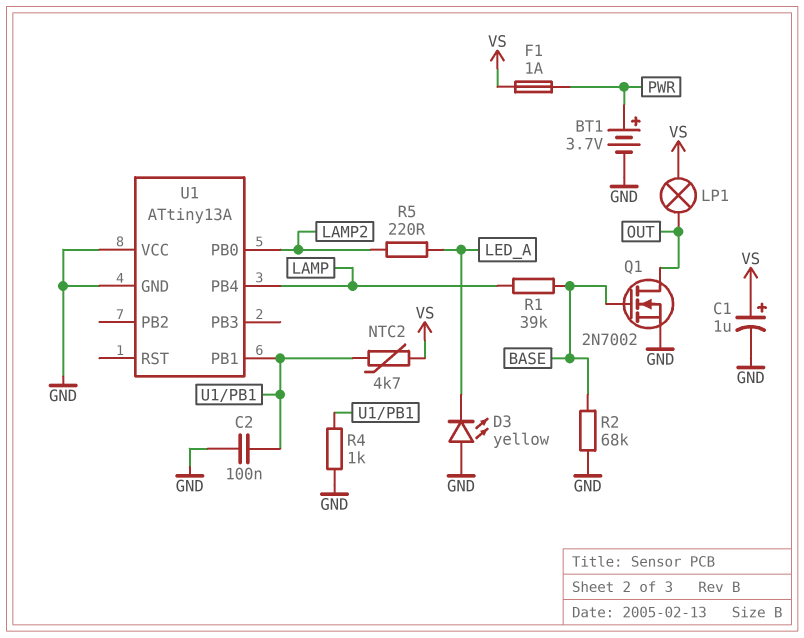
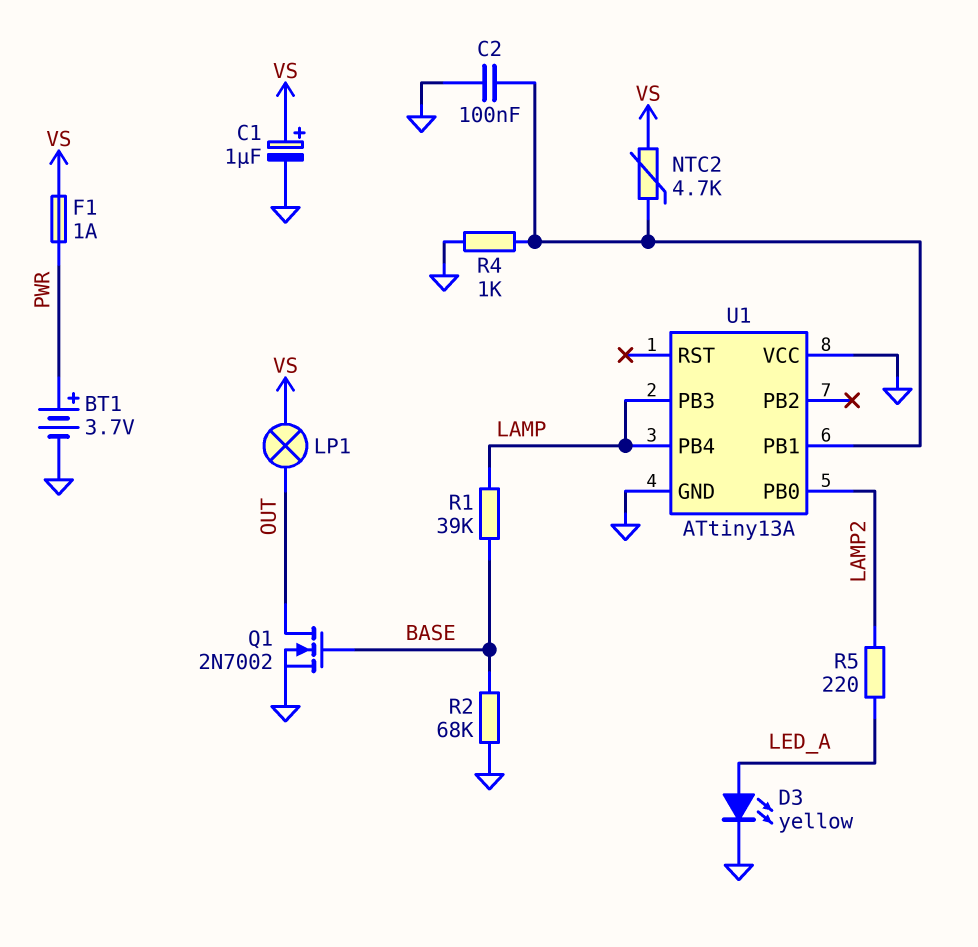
D3: LED yellow (A GND, K LED_A) -> LED yellow (A LED_A, K GND)
U1 pin PB3: none -> LAMP

